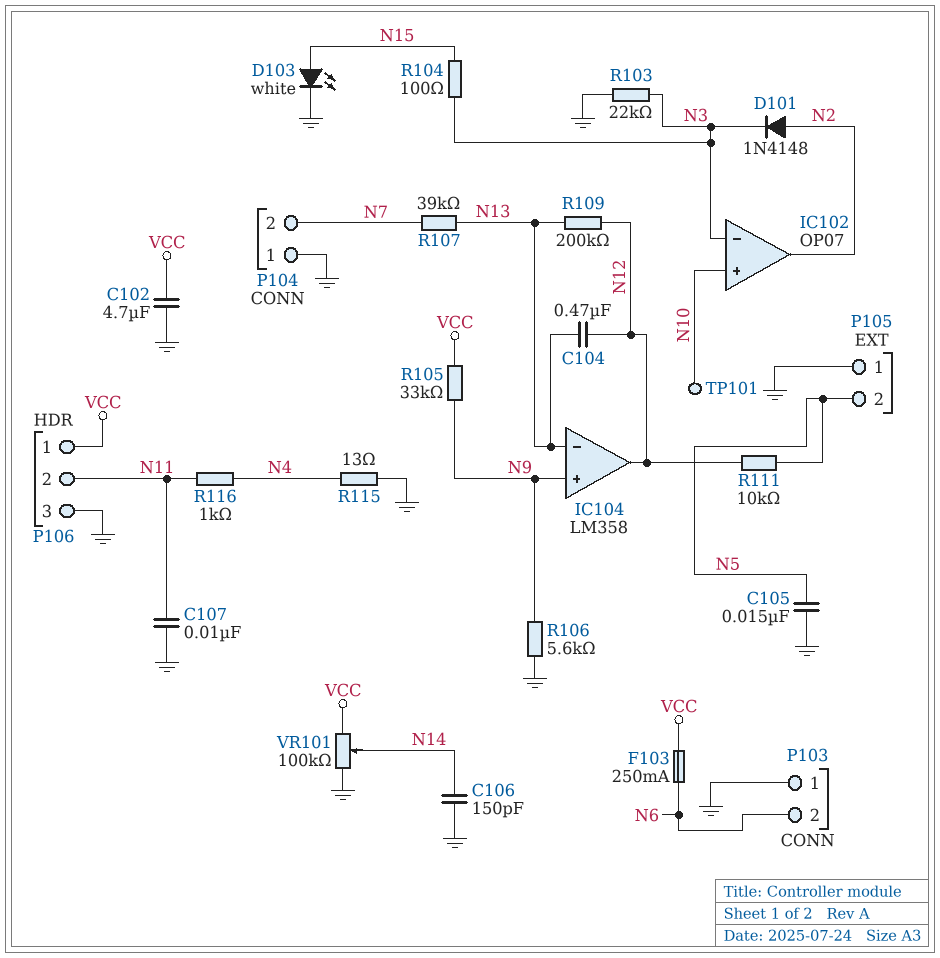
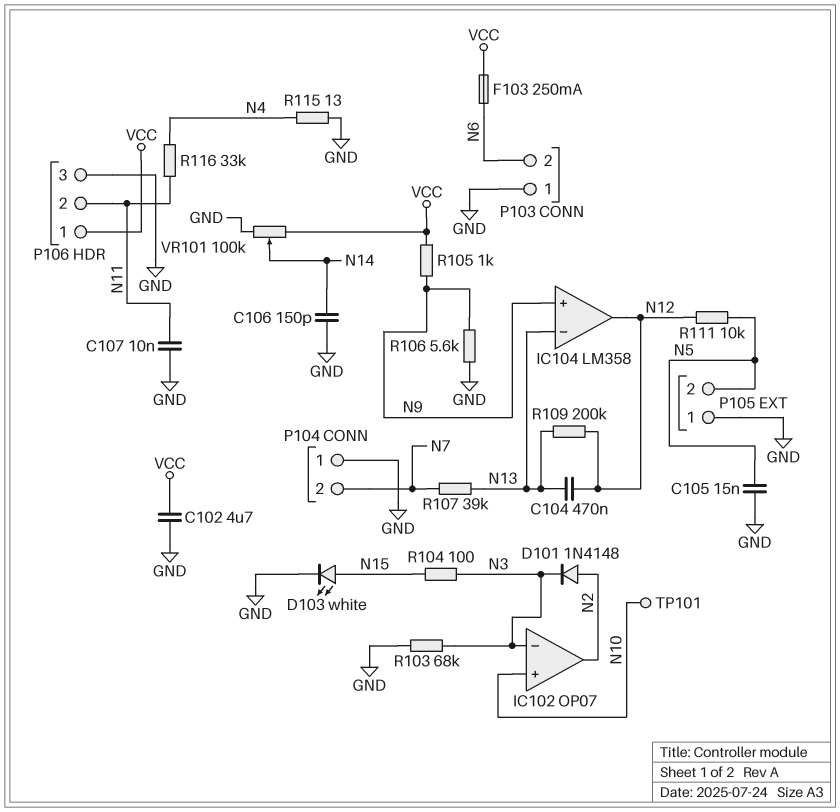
R103: 22k (GND, N3) -> 68k (GND, N3)
R105: 33k (N9, VCC) -> 1k (N9, VCC)
R116: 1k (N4, N11) -> 33k (N4, N11)

